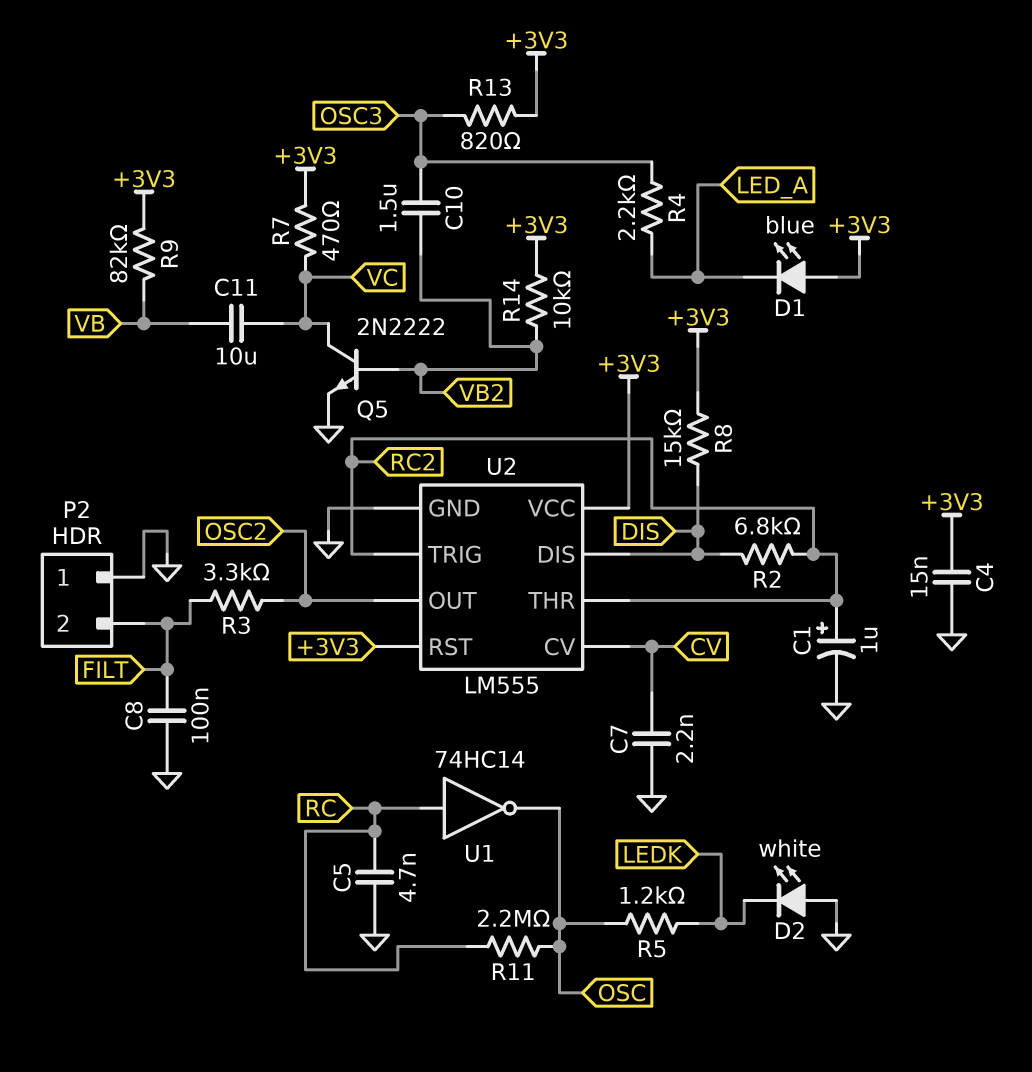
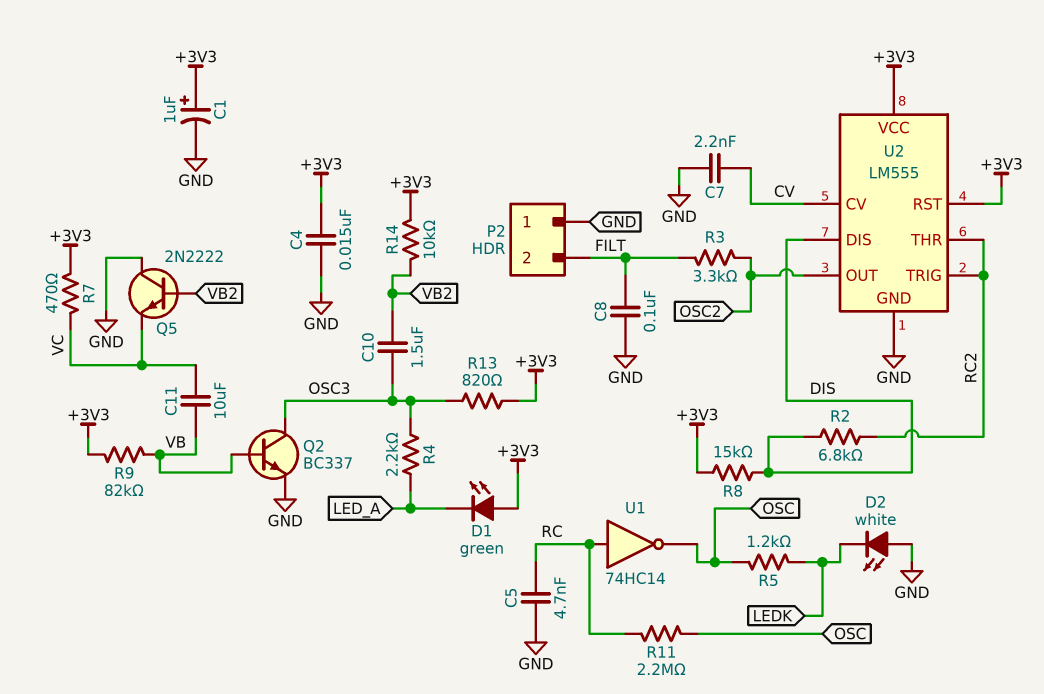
C1: 1uF (plus RC2, minus GND) -> 1uF (plus +3V3, minus GND)
D1: LED blue (A +3V3, K LED_A) -> LED green (A +3V3, K LED_A)
Q2: none -> NPN BC337 (B VB, C OSC3, E GND)
Q5: NPN 2N2222 (B VB2, C VC, E GND) -> NPN 2N2222 (B VB2, C GND, E VC)

